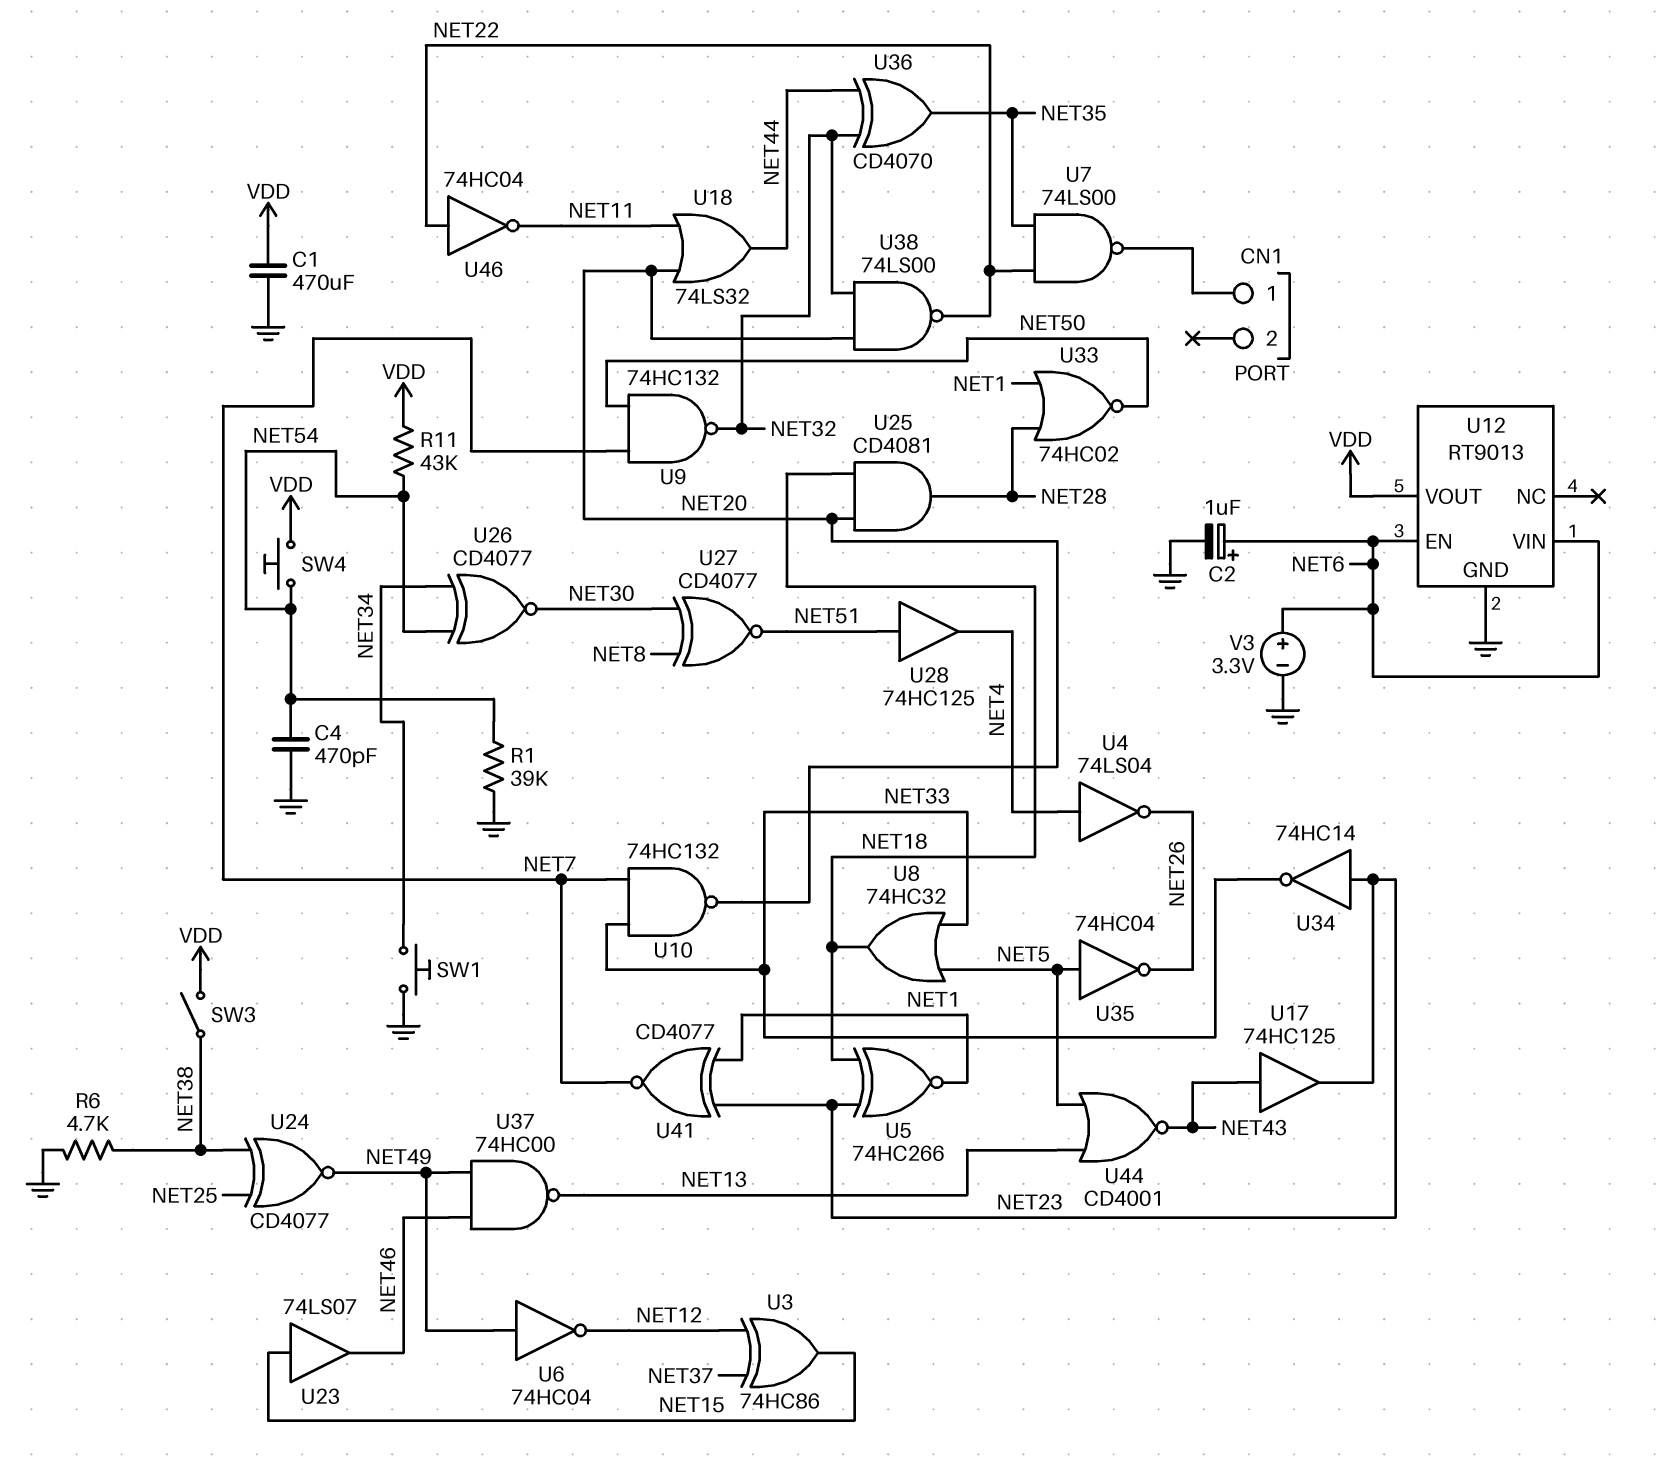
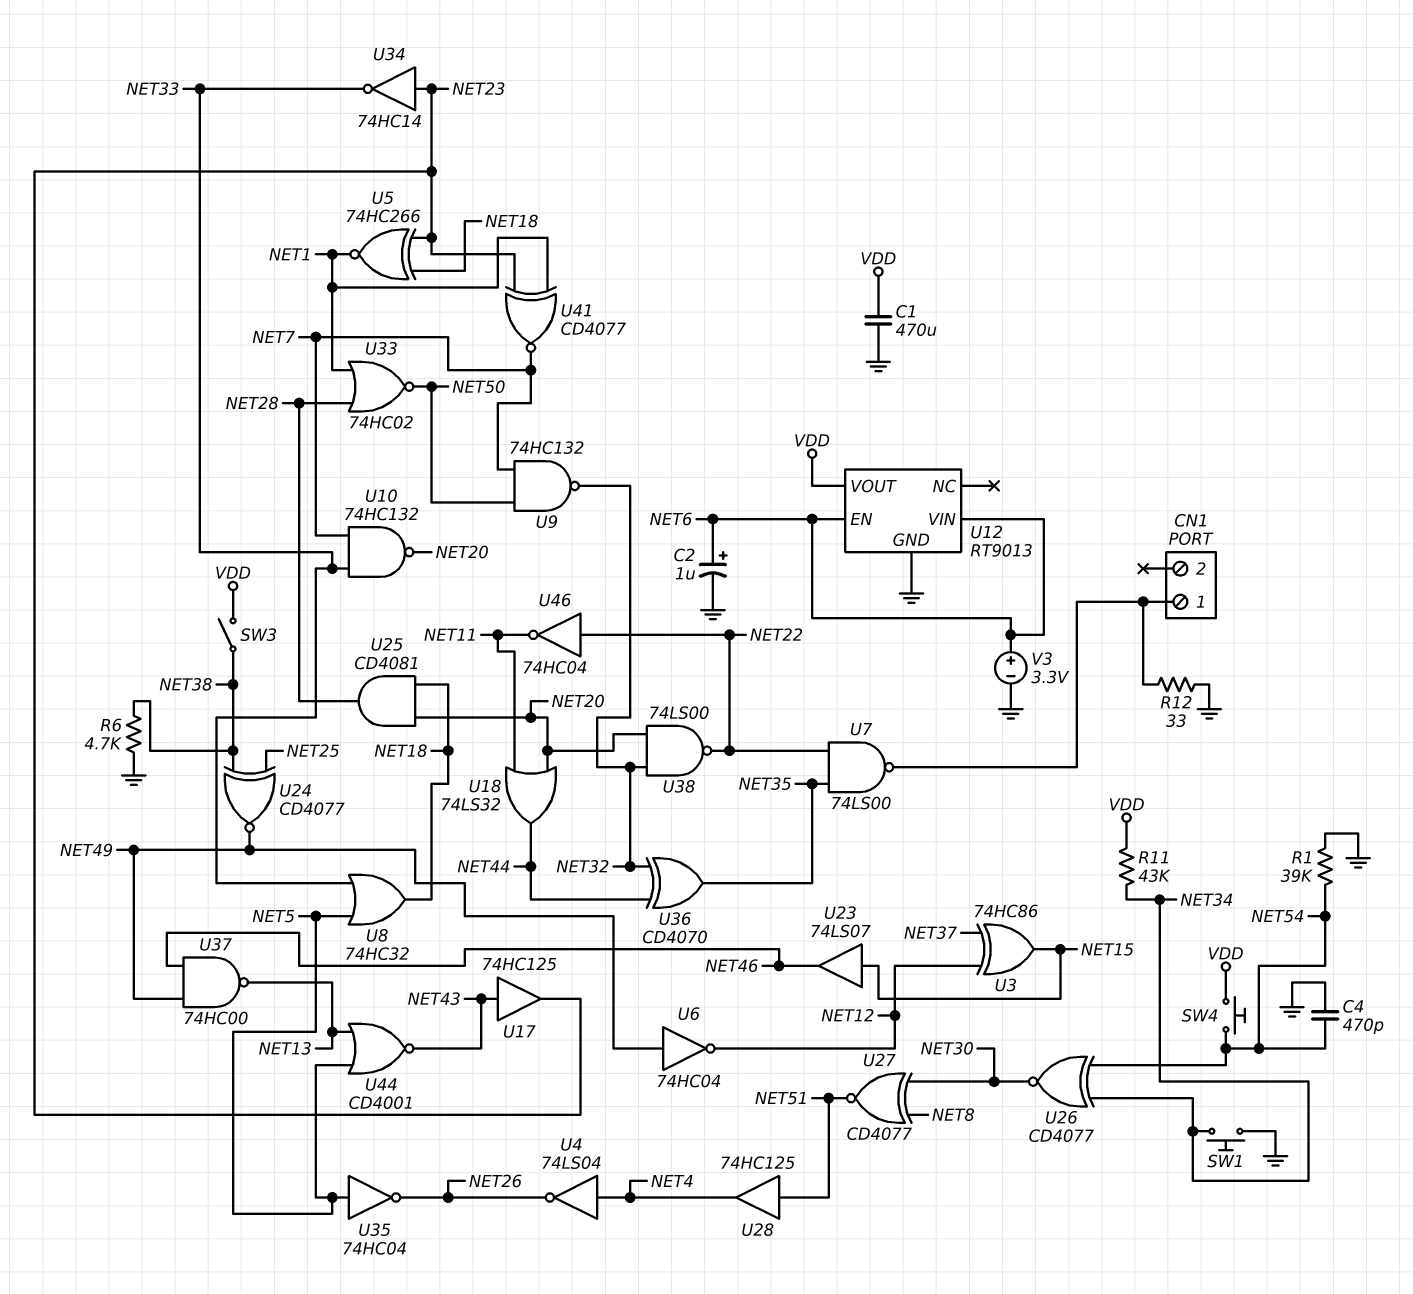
R11: 43k (NET54, VDD) -> 43k (NET34, VDD)
R12: none -> 33 (CN1/1, GND)

